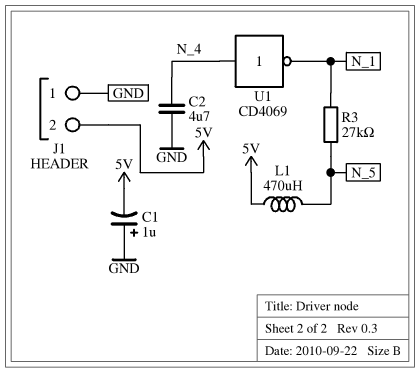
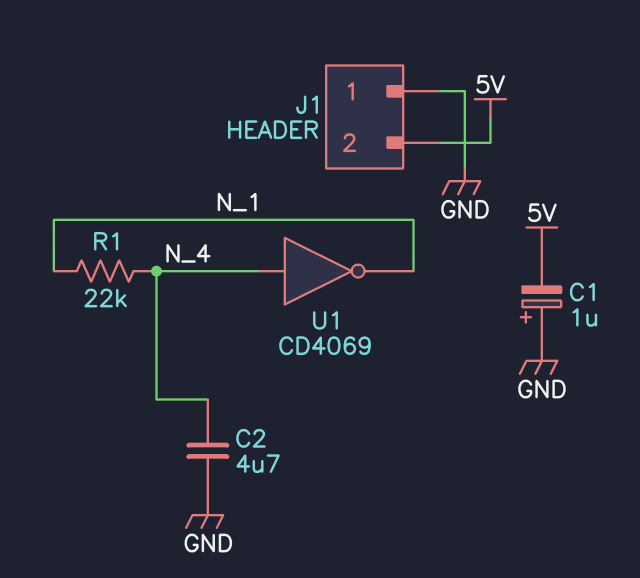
L1: 470uH (5V, N_5) -> none
R1: none -> 22k (N_1, N_4)
R3: 27k (N_1, N_5) -> none

